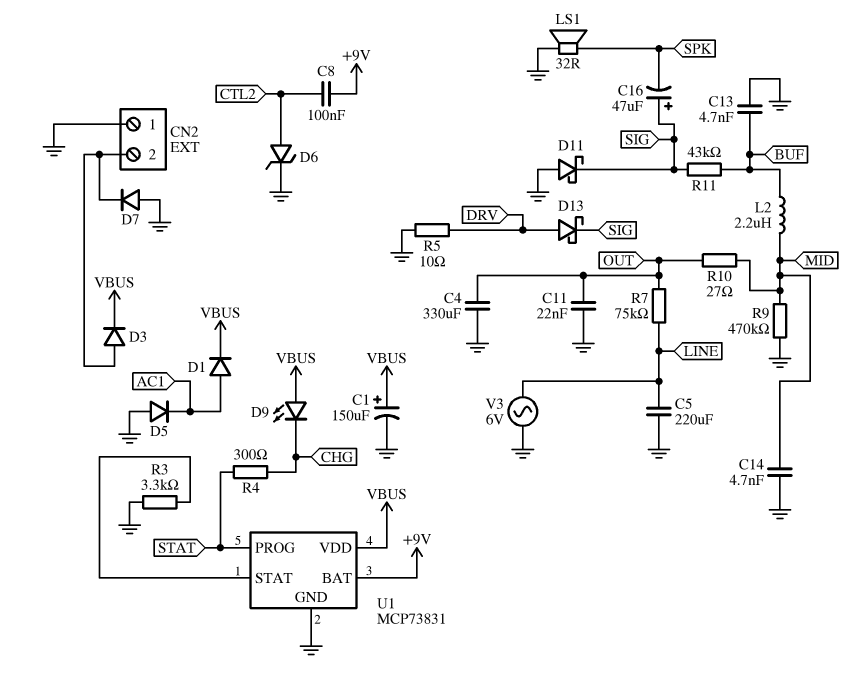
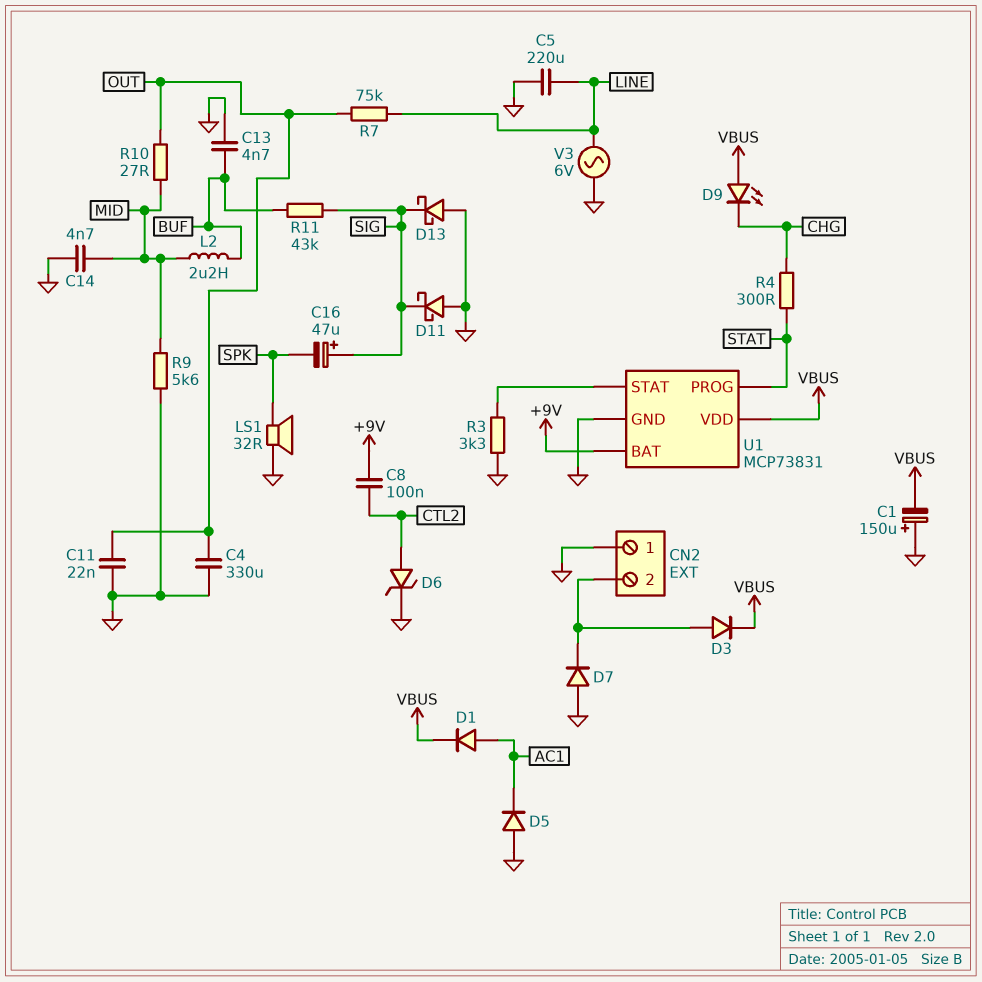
C1: 150uF (plus VBUS, minus GND) -> 150uF (plus GND, minus VBUS)
D13: schottky (A DRV, K SIG) -> schottky (A GND, K SIG)
R5: 10 (DRV, GND) -> none
R9: 470k (GND, MID) -> 5.6k (GND, MID)

